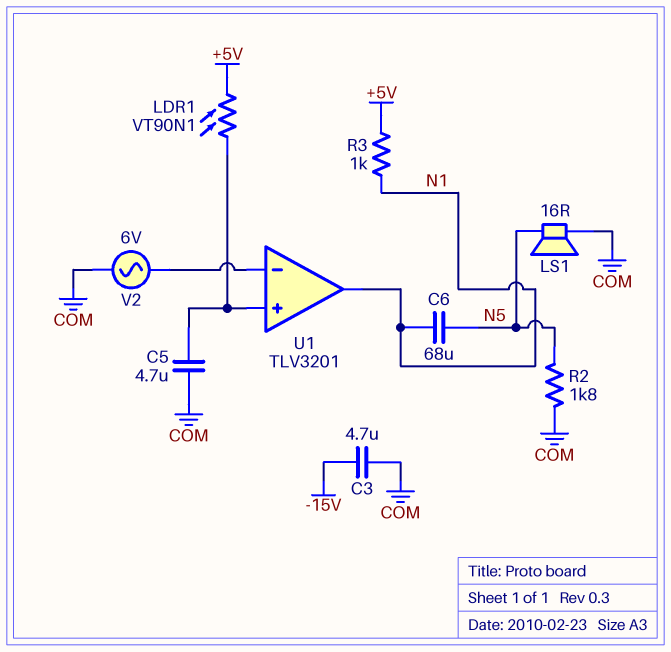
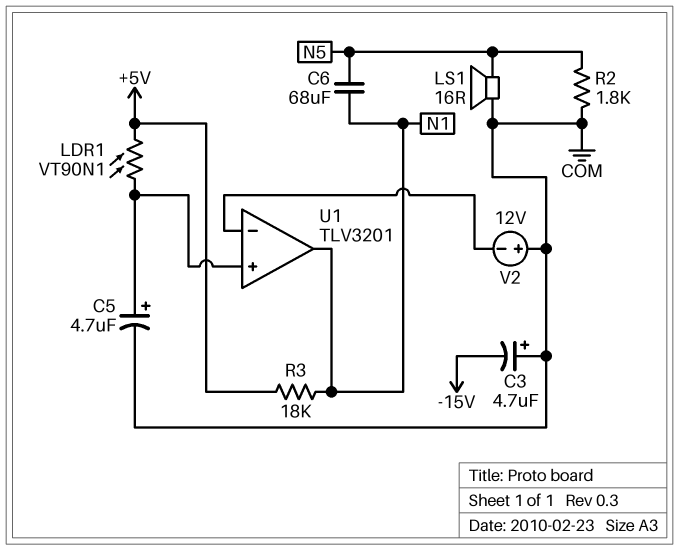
C3: 4.7uF (-15V, COM) -> 4.7uF (plus COM, minus -15V)
C5: 4.7uF (COM, U1/in+) -> 4.7uF (plus U1/in+, minus COM)
R3: 1k (+5V, N1) -> 18k (+5V, N1)
V2: AC 6V (COM, U1/in-) -> 12V (plus COM, minus U1/in-)

